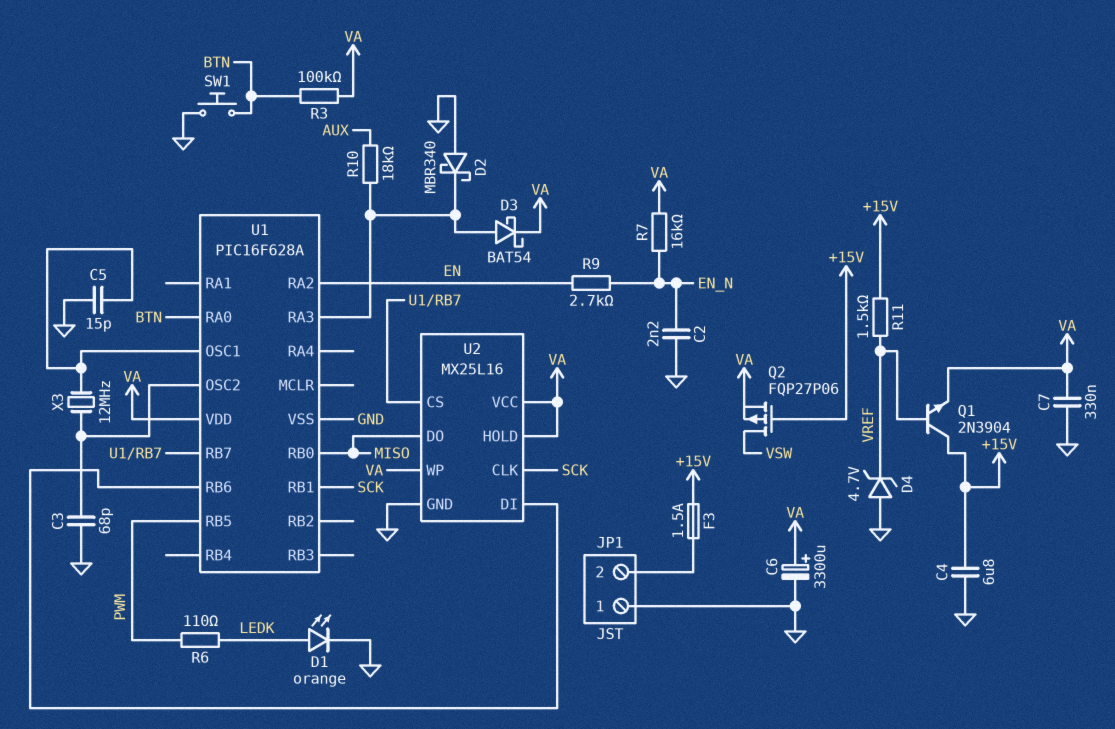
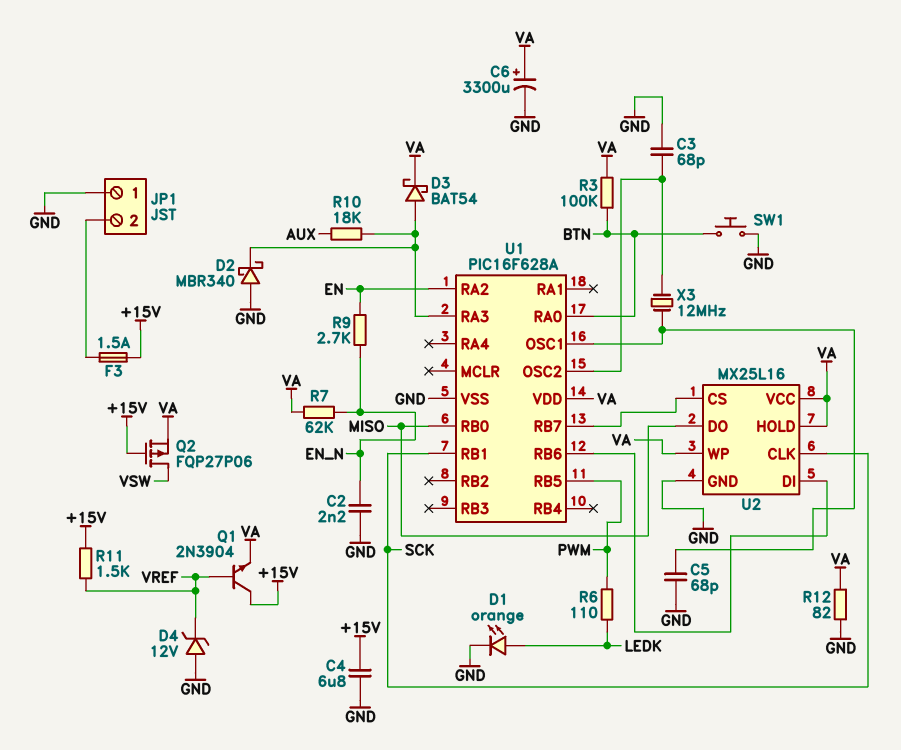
C5: 15pF (GND, U1/OSC1) -> 68pF (GND, U1/OSC1)
C7: 330nF (GND, VA) -> none
D4: zener 4.7V (A GND, K VREF) -> zener 12V (A GND, K VREF)
R7: 16k (EN_N, VA) -> 62k (EN_N, VA)
R12: none -> 82 (GND, VA)

